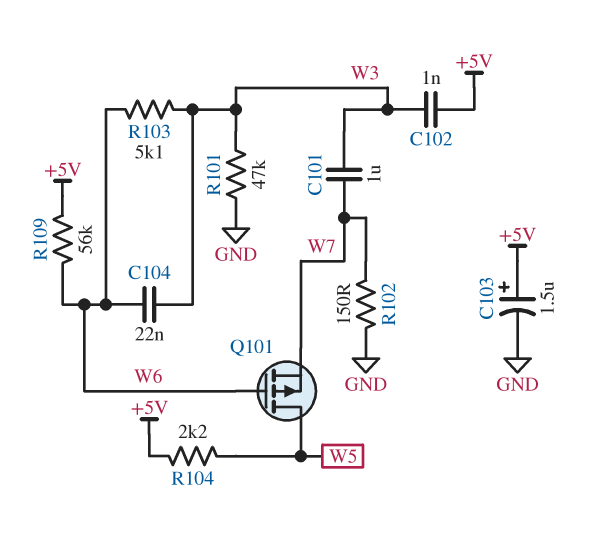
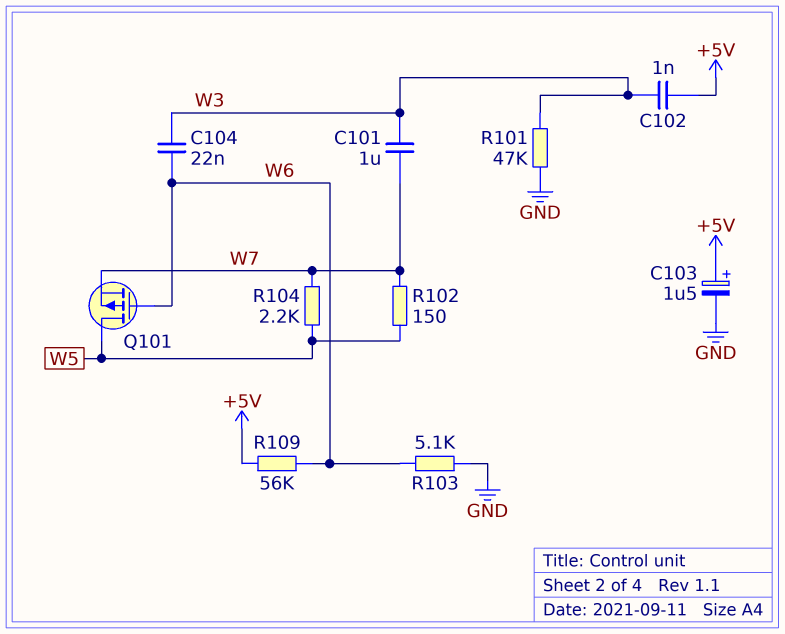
R102: 150 (GND, W7) -> 150 (W5, W7)
R103: 5.1k (W3, W6) -> 5.1k (GND, W6)
R104: 2.2k (+5V, W5) -> 2.2k (W5, W7)

